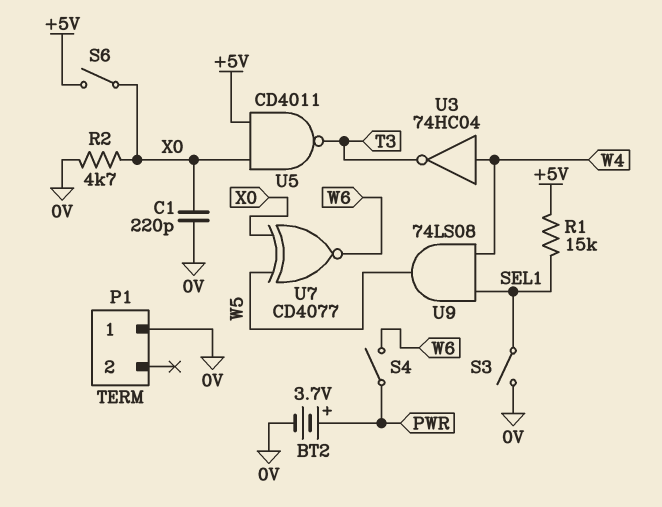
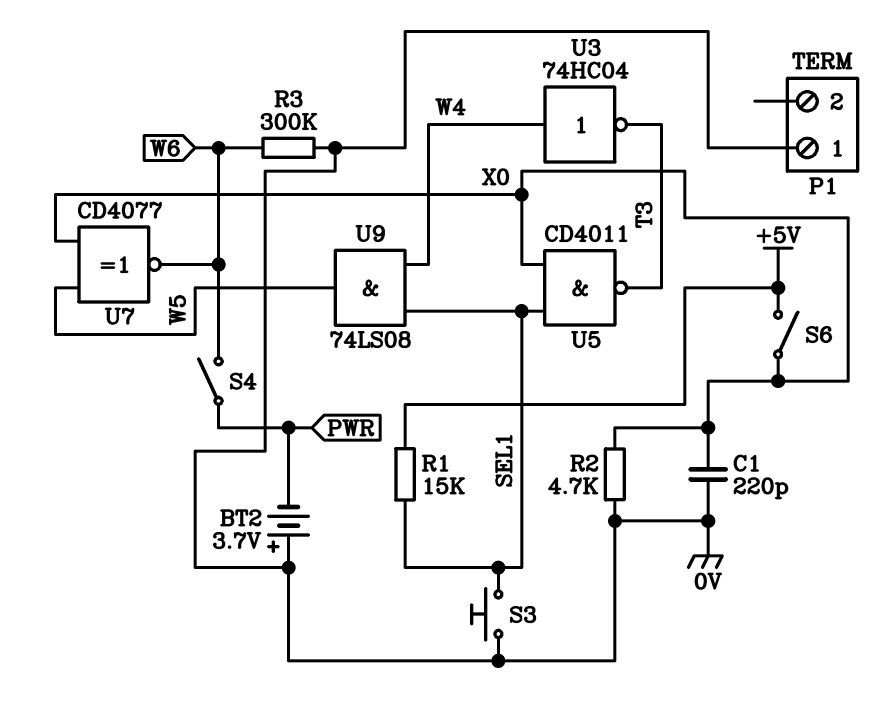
BT2: 3.7V (plus PWR, minus 0V) -> 3.7V (plus 0V, minus PWR)
R3: none -> 300k (0V, W6)
S3: switch (0V, SEL1) -> button (0V, SEL1)
U5: NAND CD4011 (in +5V, in X0, out T3) -> NAND CD4011 (in SEL1, in X0, out T3)

